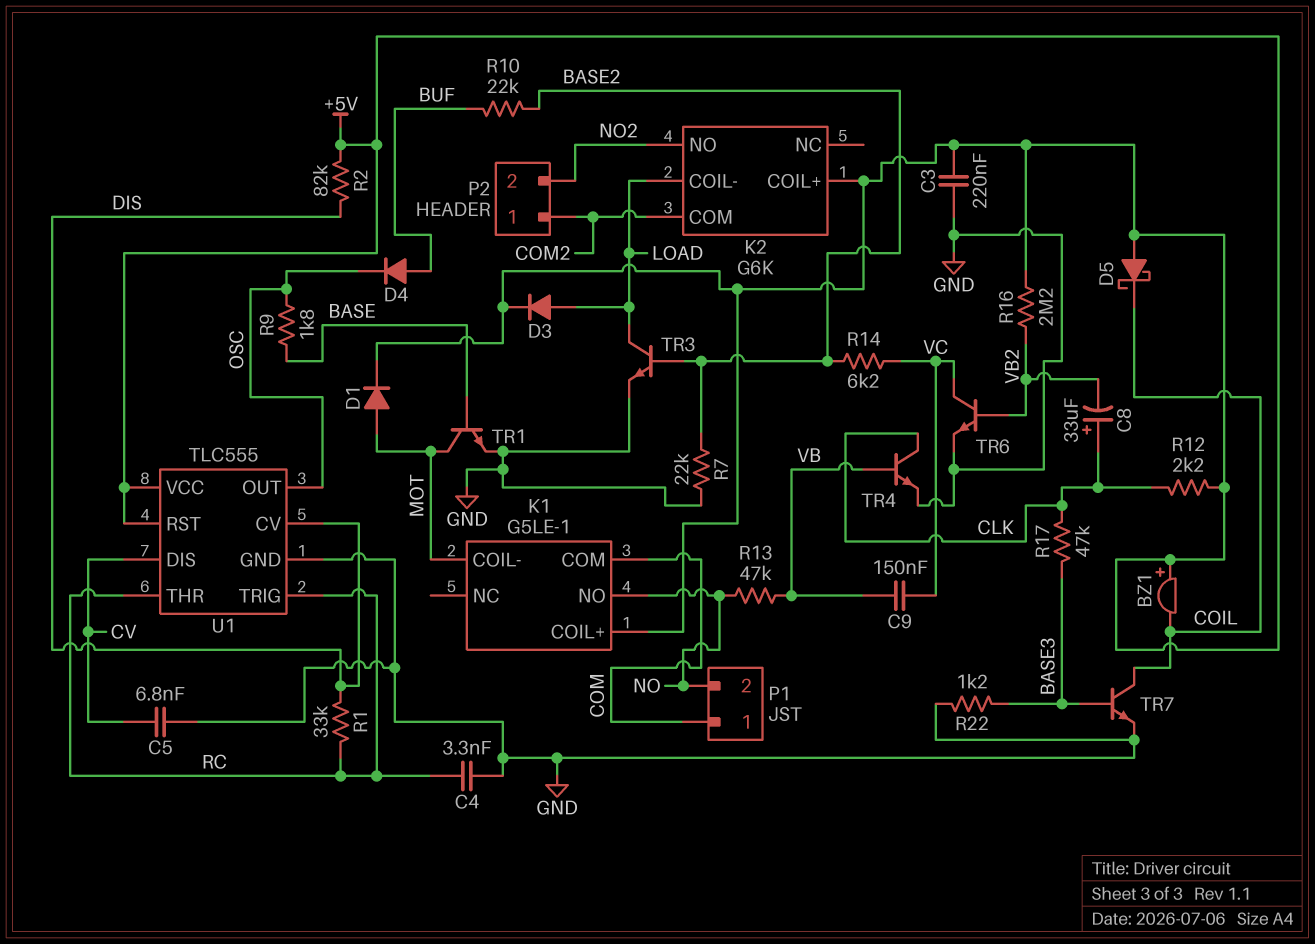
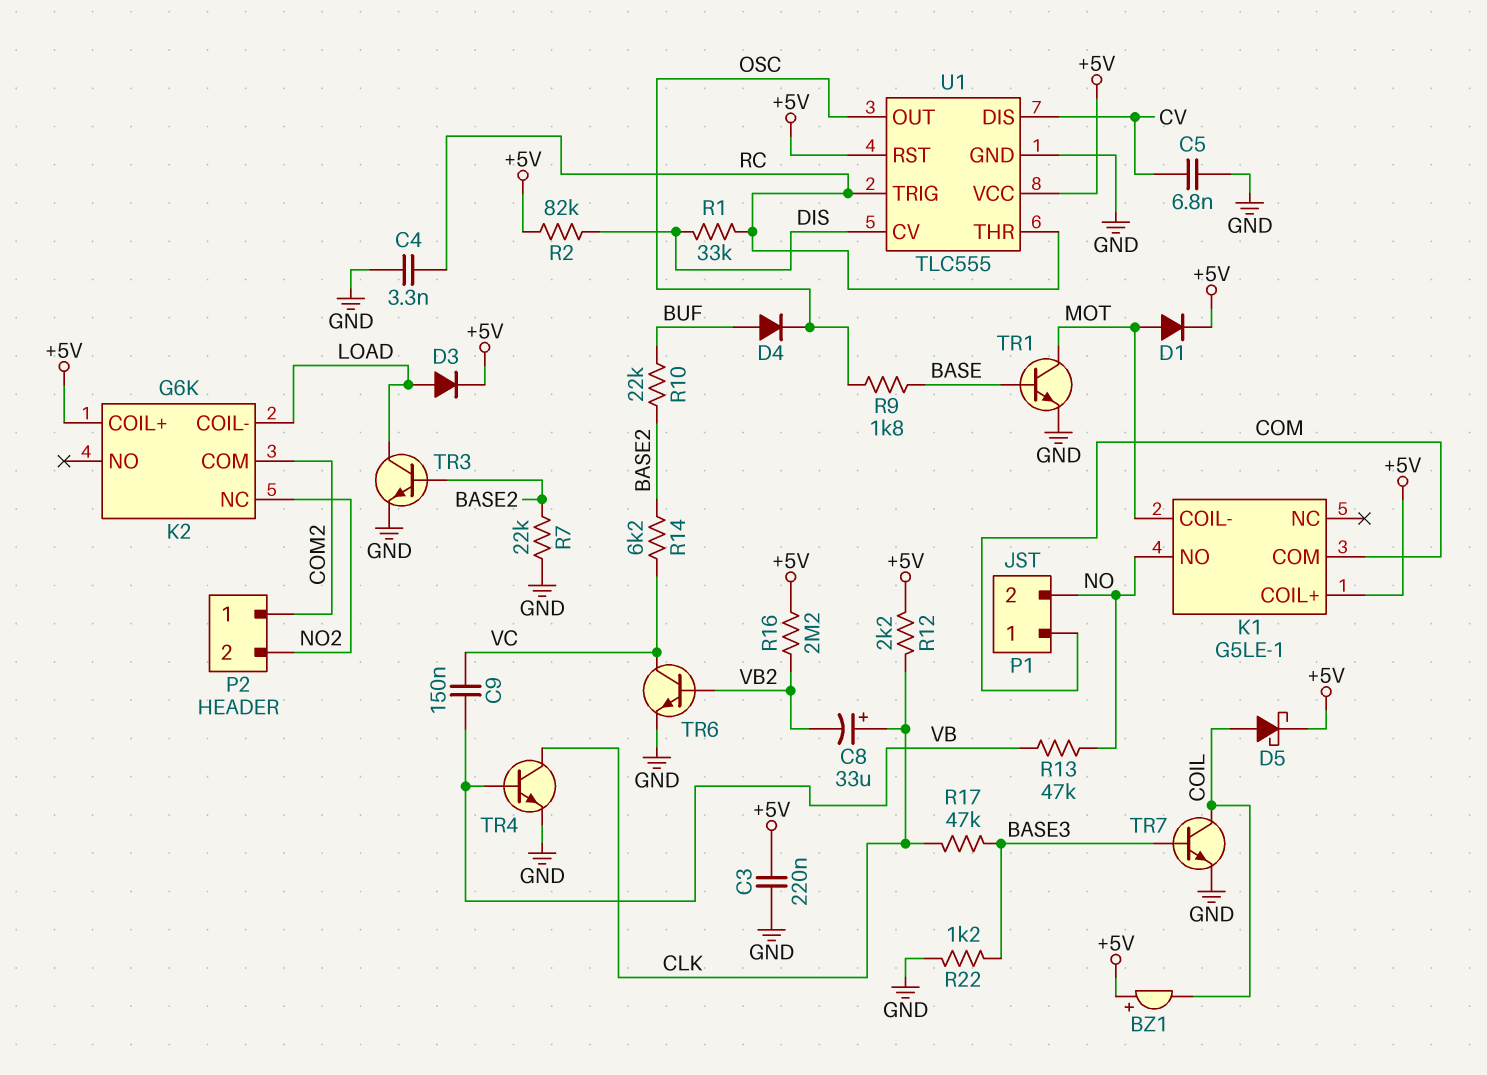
D5: schottky (A +5V, K COIL) -> schottky (A COIL, K +5V)
K2 pin NC: none -> NO2
K2 pin NO: NO2 -> none

